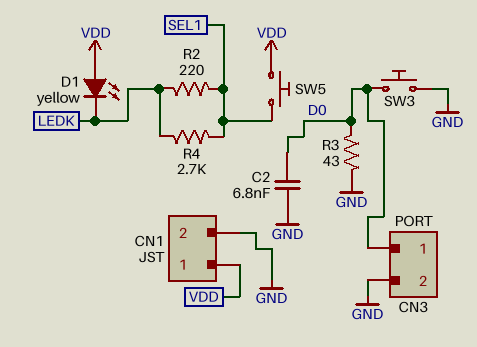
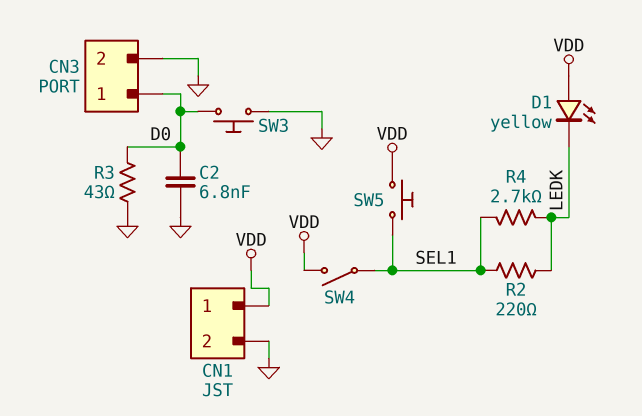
SW4: none -> switch (SEL1, VDD)

